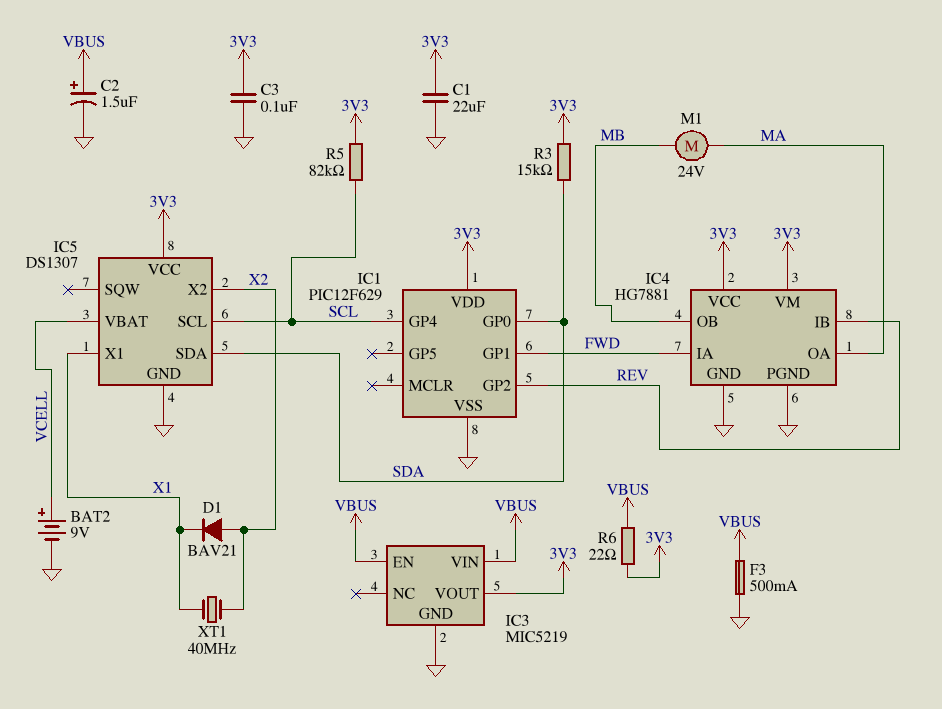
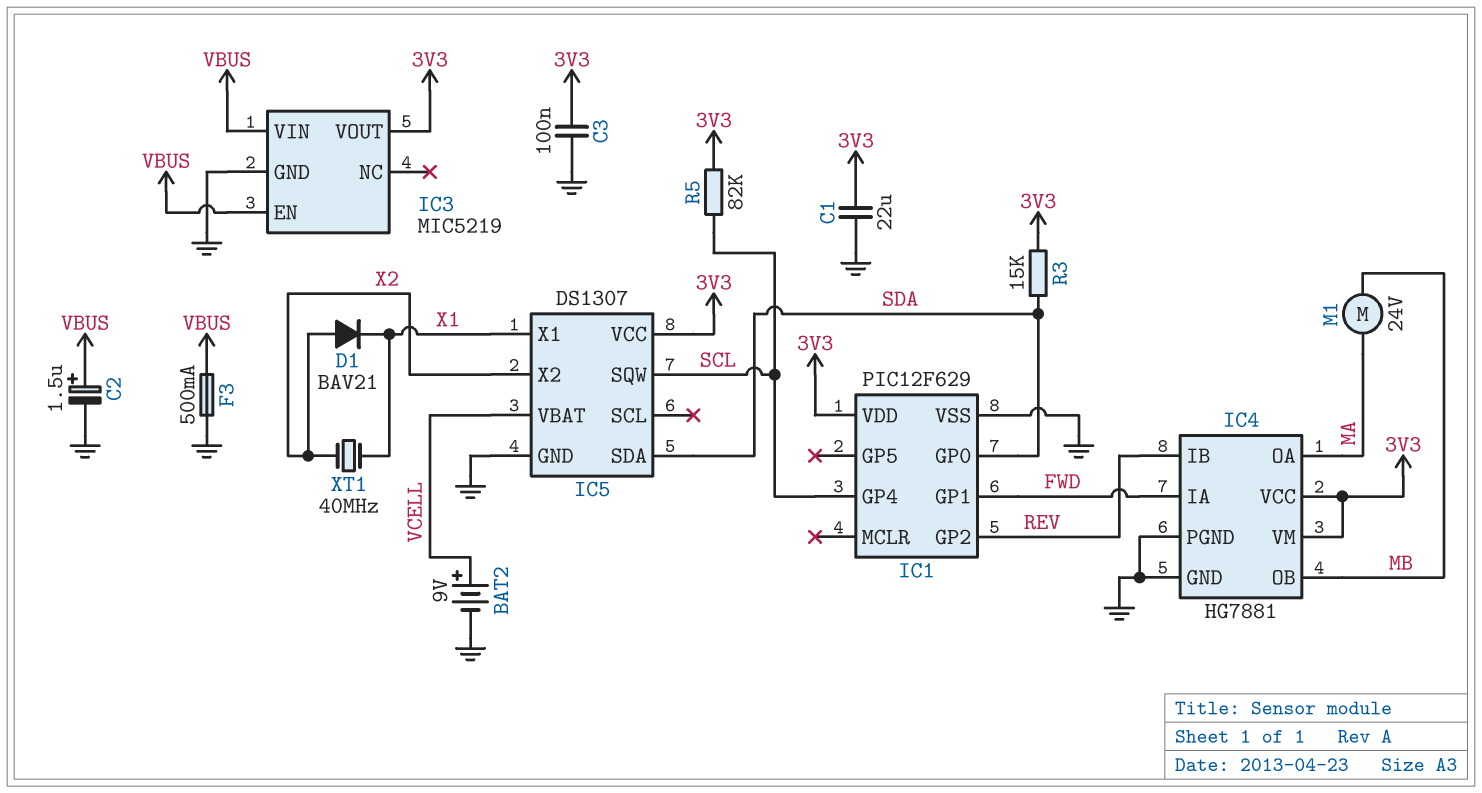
IC5 pin SCL: SCL -> none
IC5 pin SQW: none -> SCL
R6: 22 (3V3, VBUS) -> none

